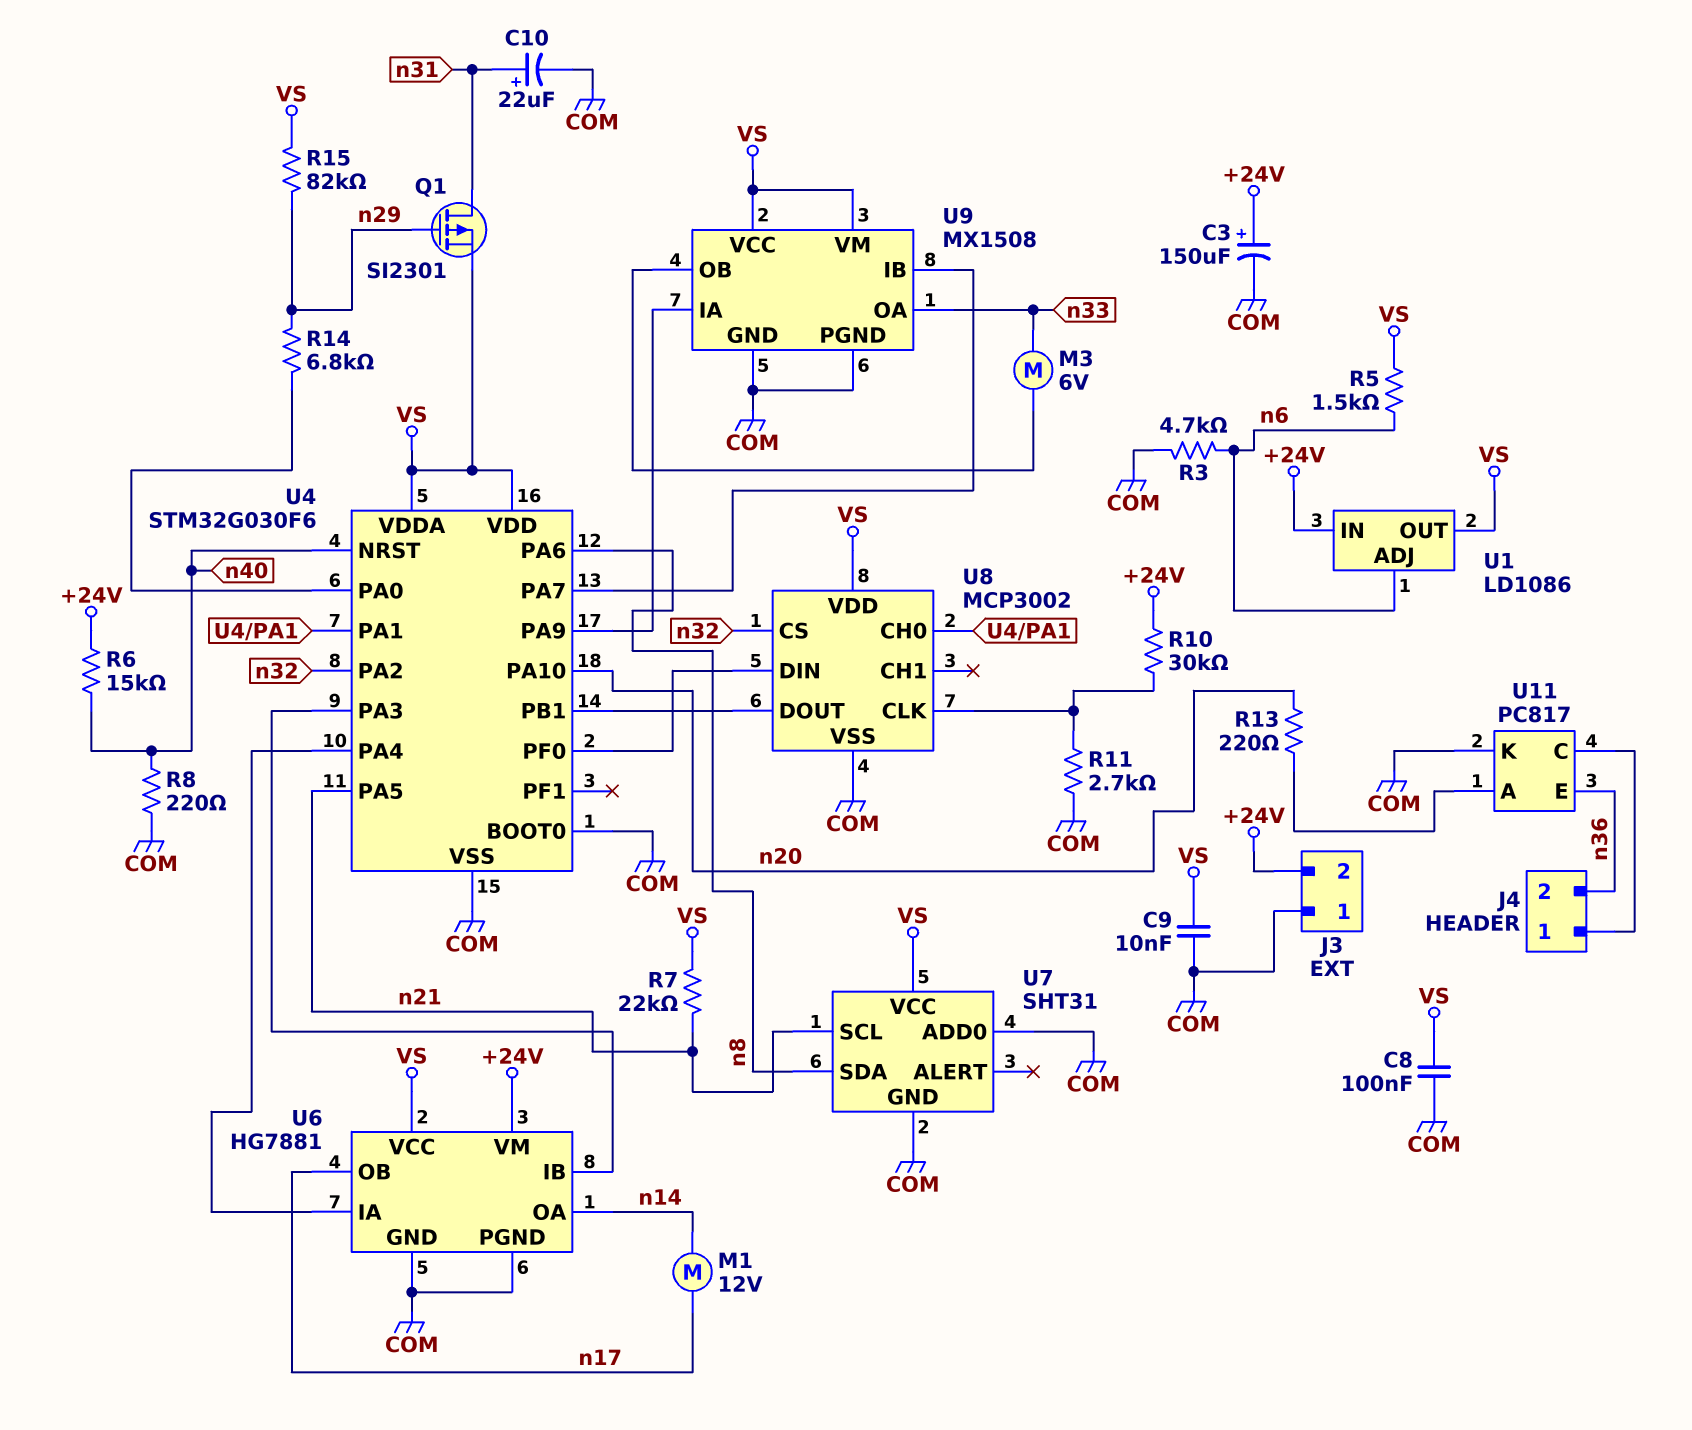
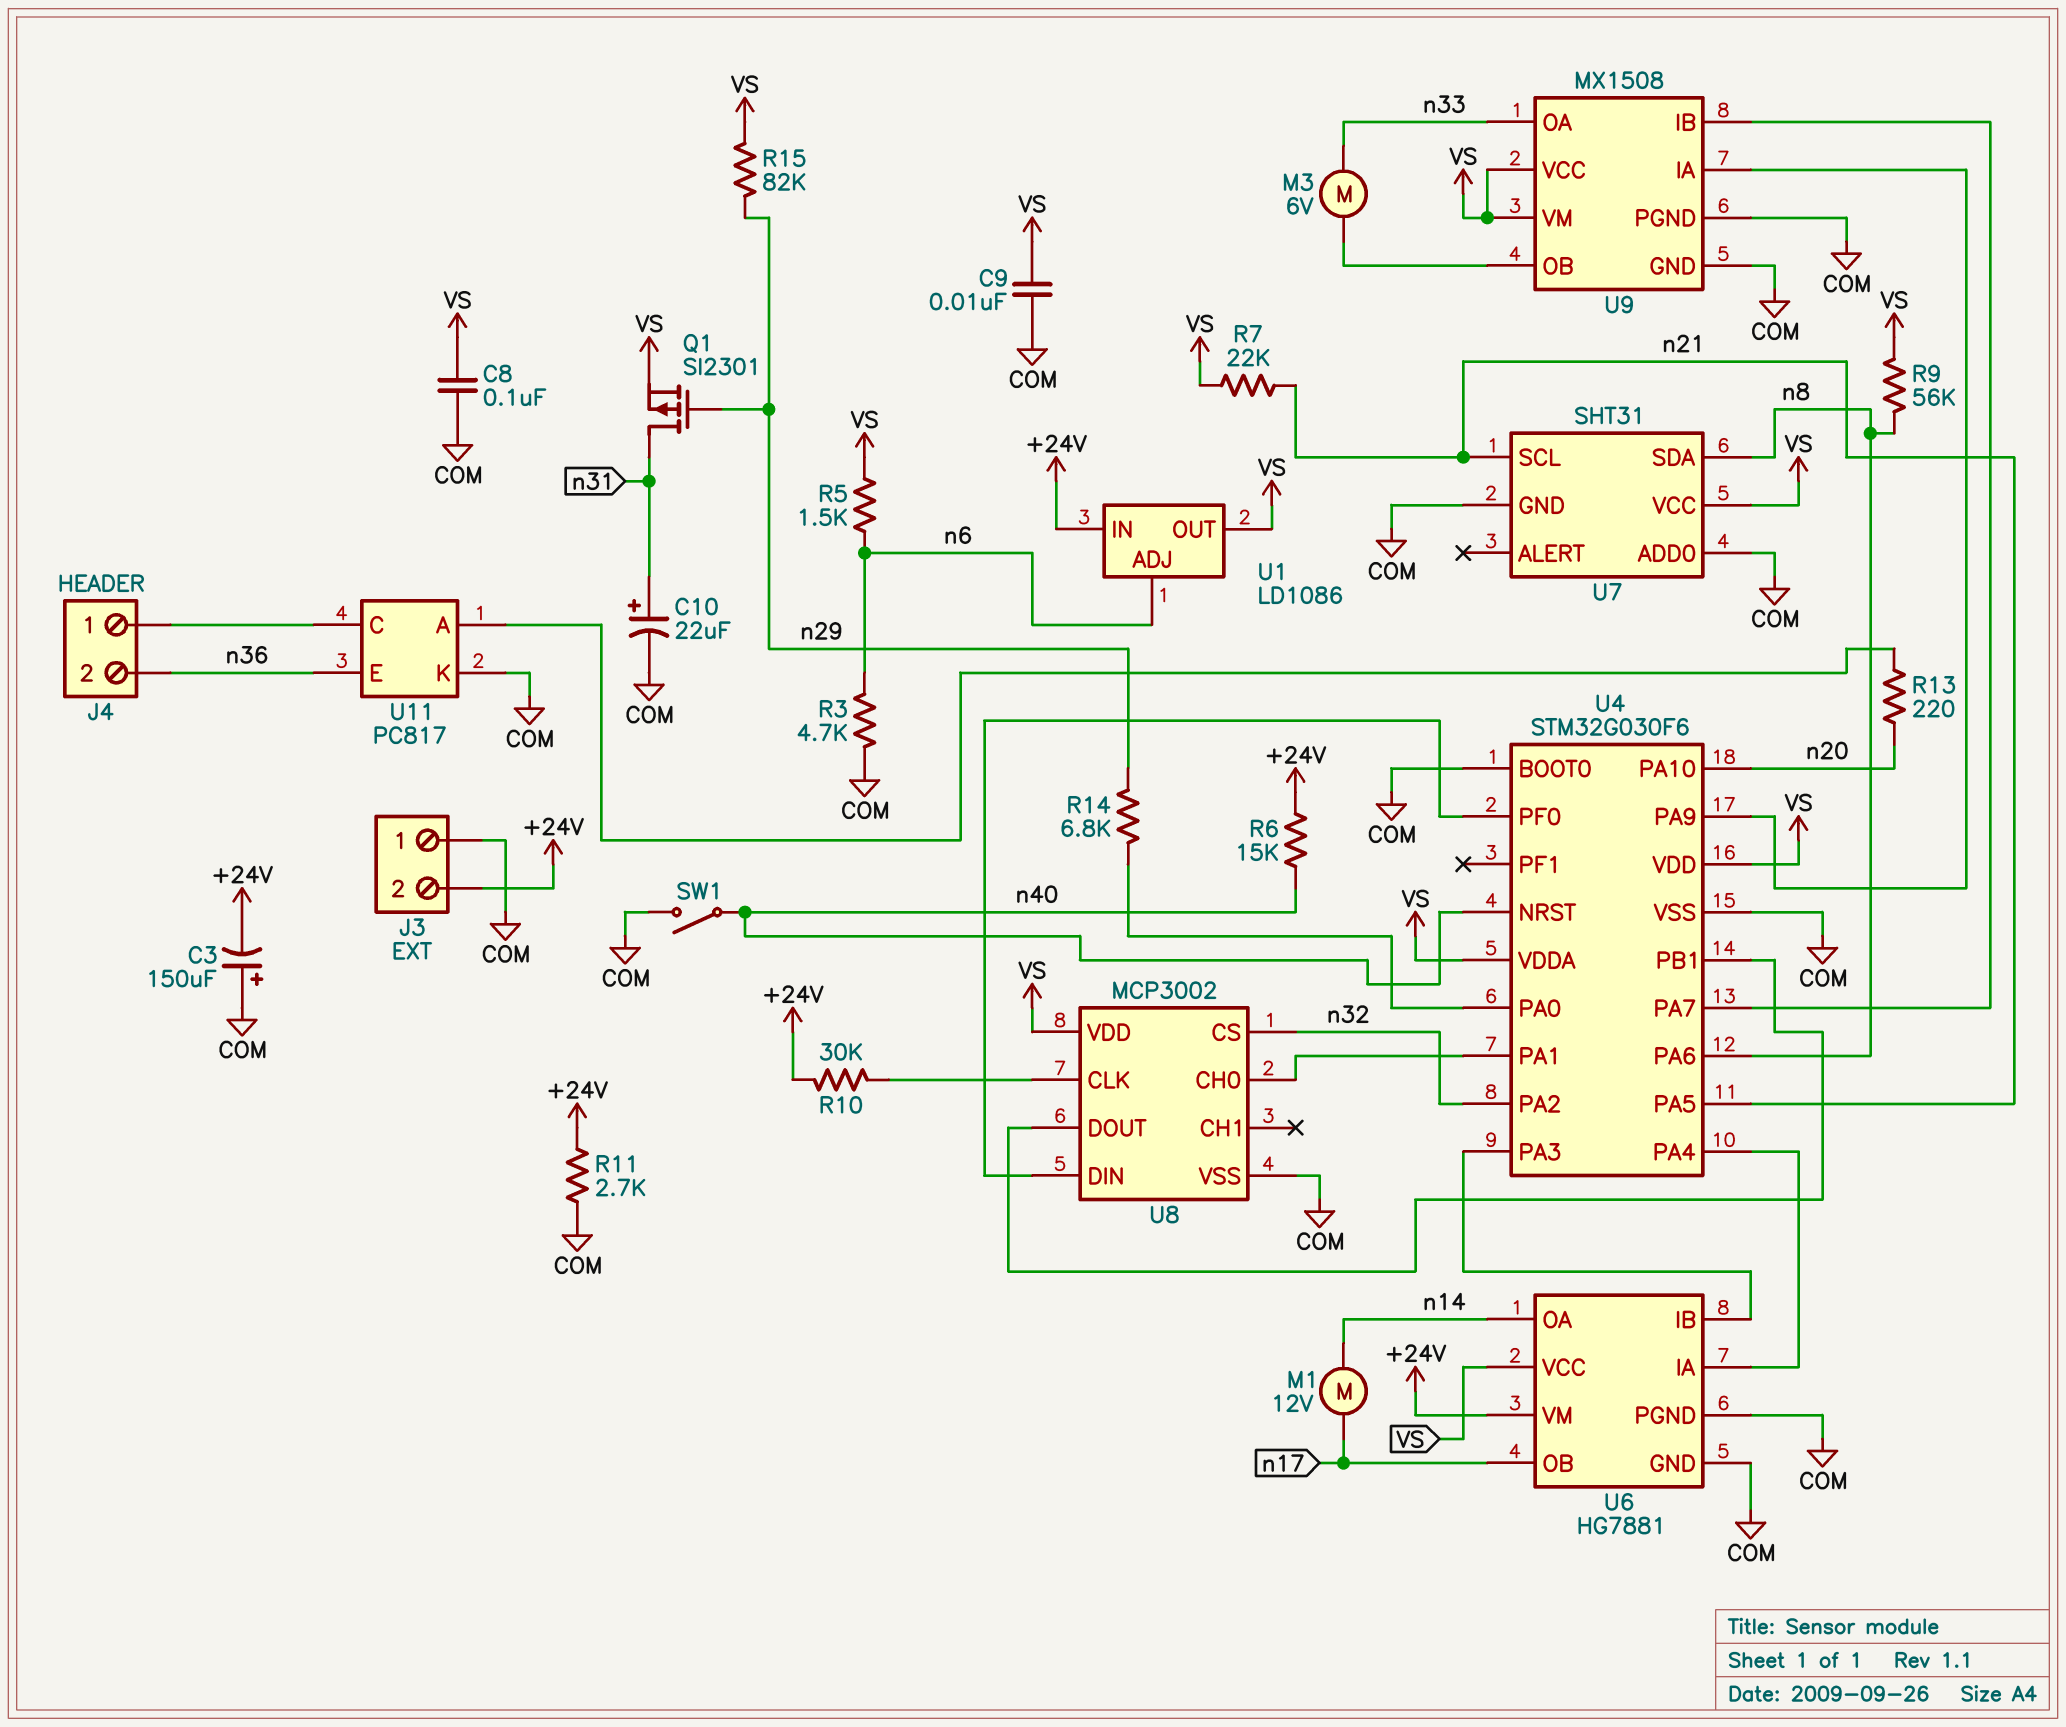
C3: 150uF (plus +24V, minus COM) -> 150uF (plus COM, minus +24V)
R8: 220 (COM, n40) -> none
R9: none -> 56k (VS, n8)
R11: 2.7k (COM, U8/CLK) -> 2.7k (+24V, COM)
SW1: none -> switch (COM, n40)

